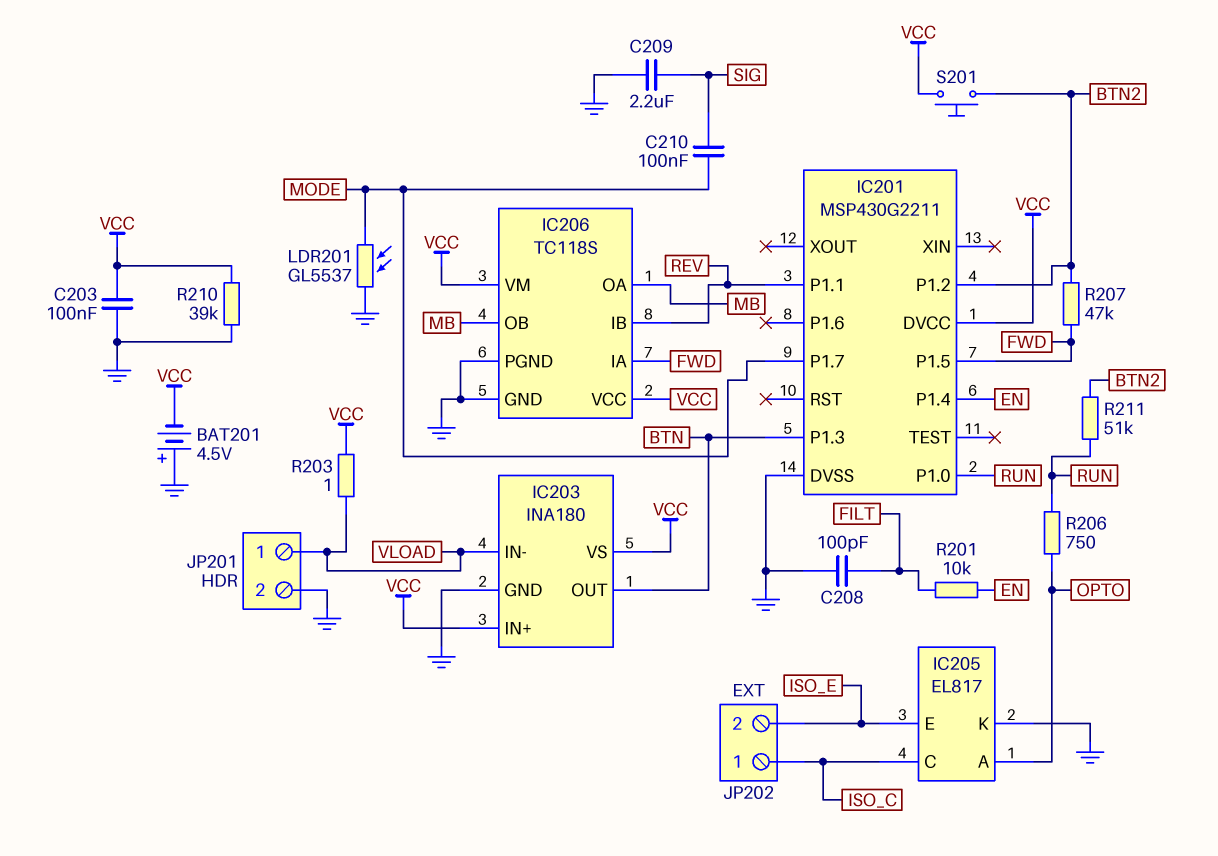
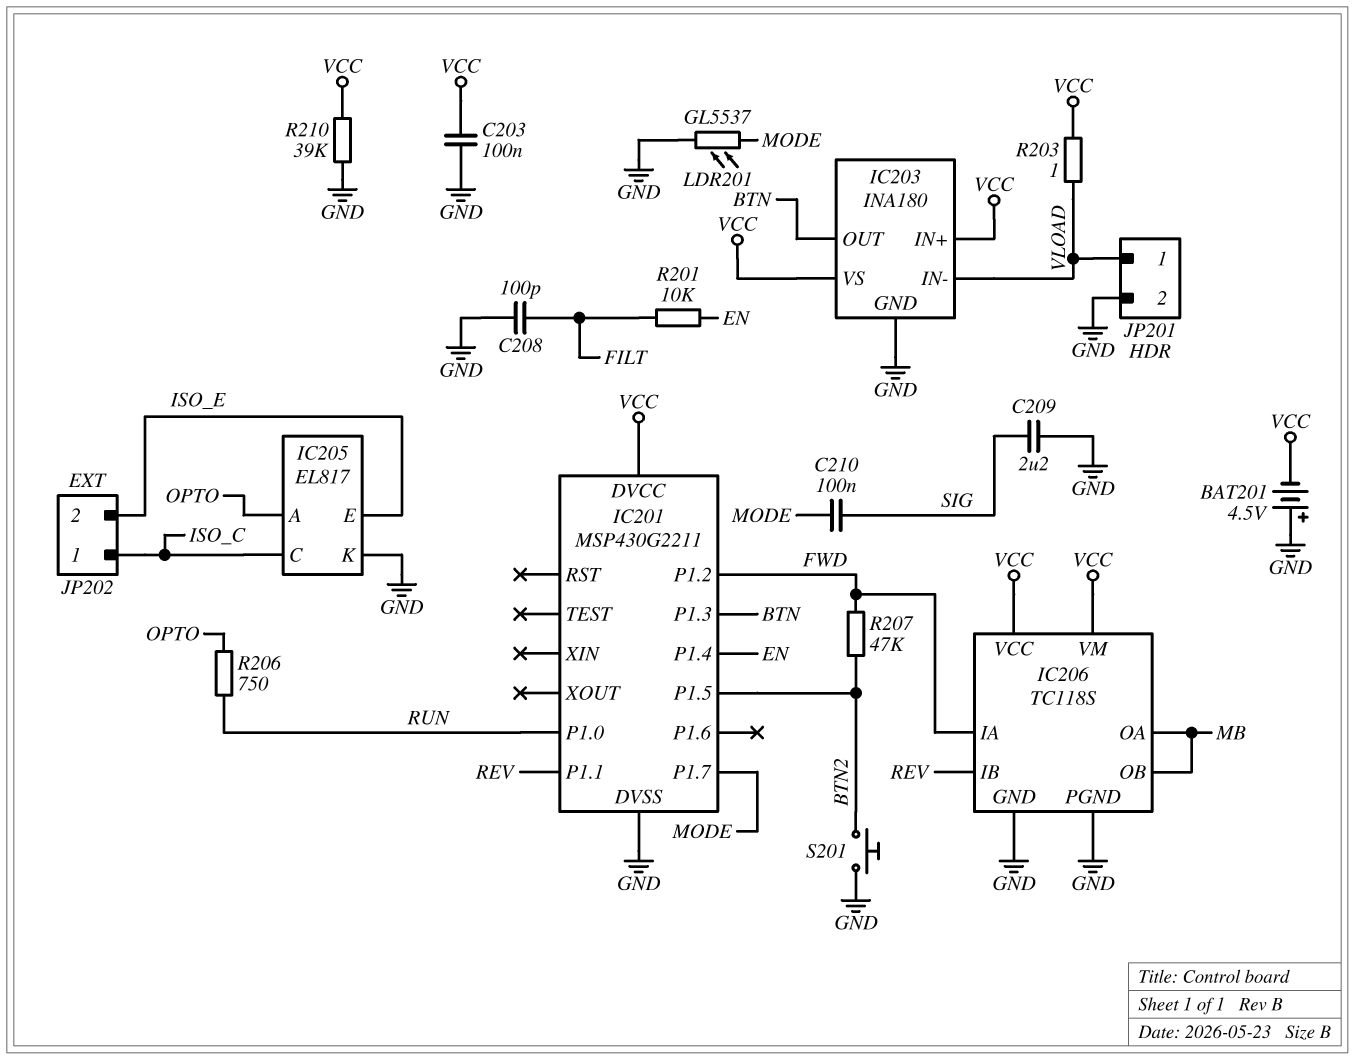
IC201 pin P1.2: BTN2 -> FWD
IC201 pin P1.5: FWD -> BTN2
R211: 51k (BTN2, RUN) -> none
S201: button (BTN2, VCC) -> button (BTN2, GND)

